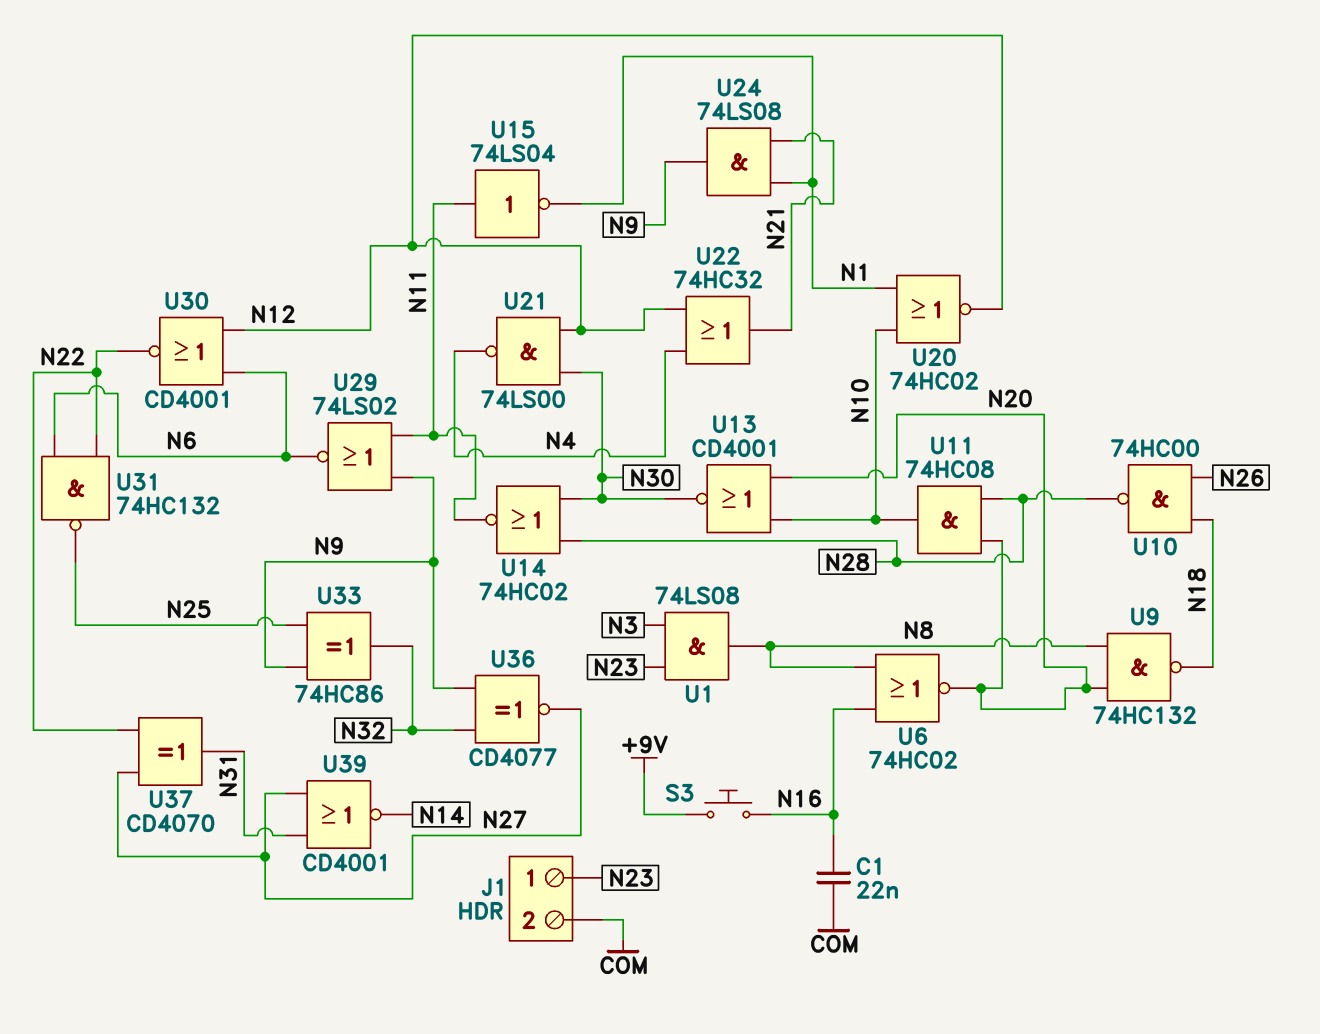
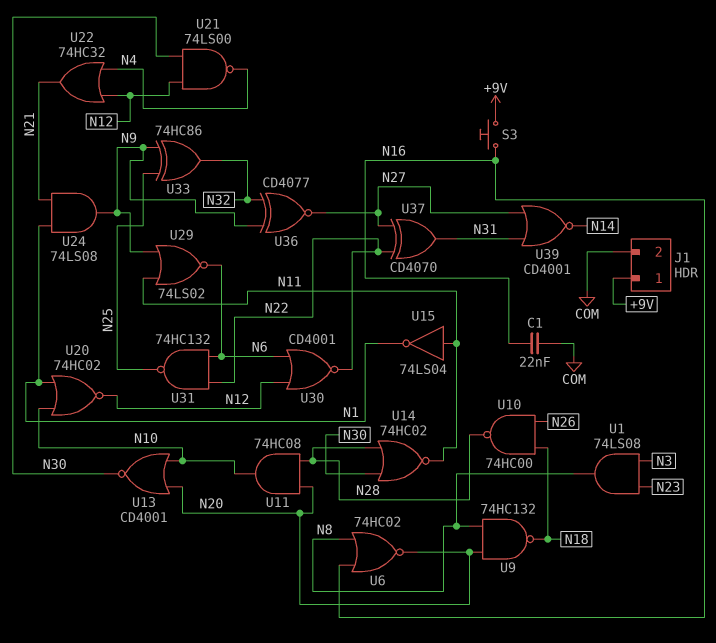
J1 pin 1: N23 -> +9V

